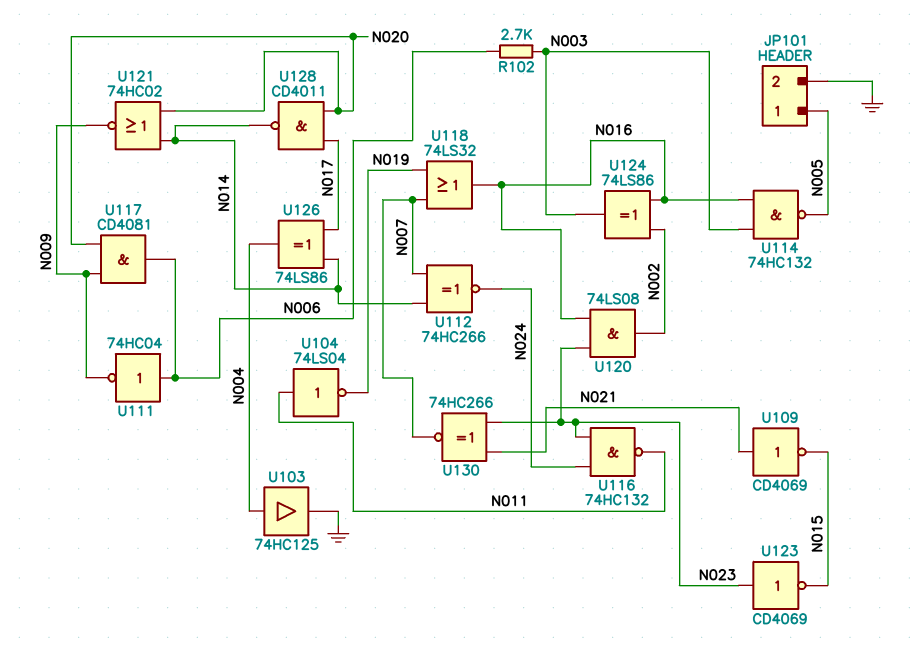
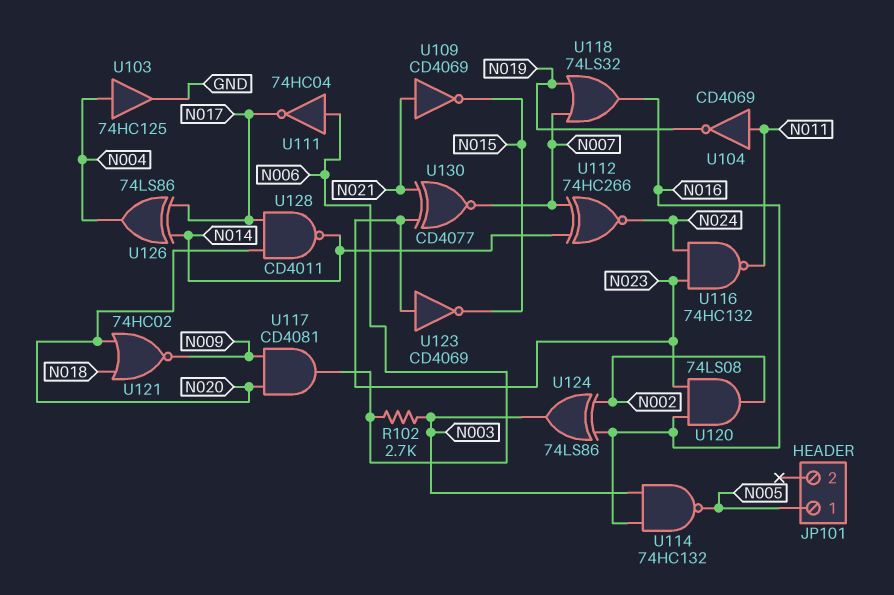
JP101 pin 2: GND -> none
U104: NOT 74LS04 (in N011, out N019) -> NOT CD4069 (in N011, out N019)
U111: NOT 74HC04 (in N006, out N009) -> NOT 74HC04 (in N006, out N017)
U121: NOR 74HC02 (in N014, in N020, out N009) -> NOR 74HC02 (in N018, in N020, out N009)
U130: XNOR 74HC266 (in N021, in N023, out N007) -> XNOR CD4077 (in N021, in N023, out N007)

